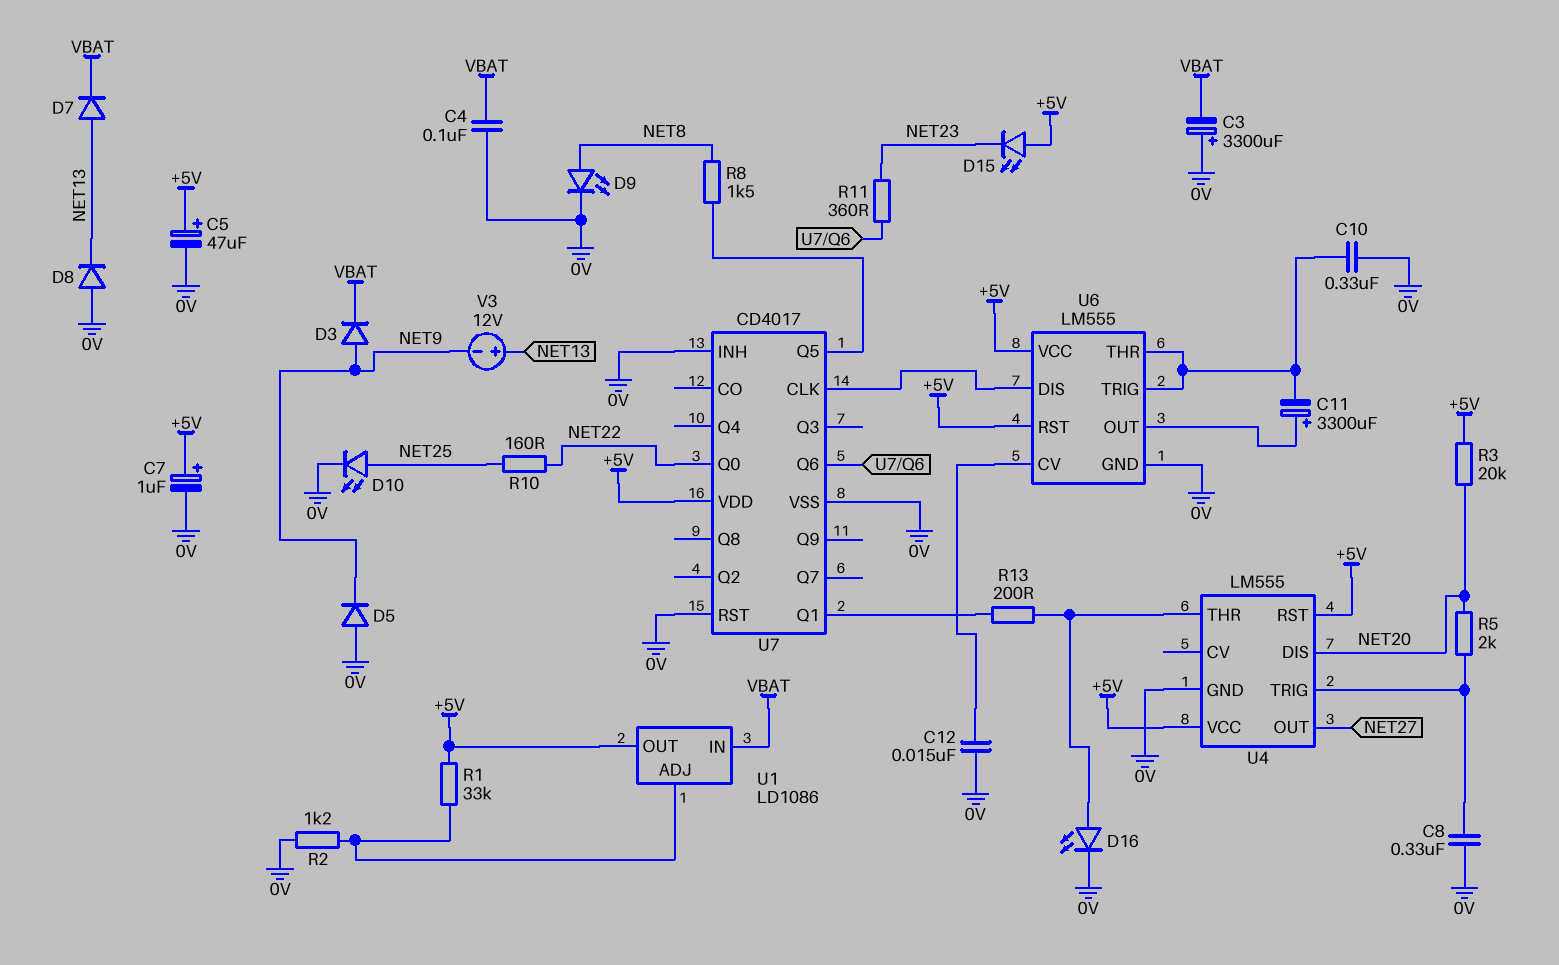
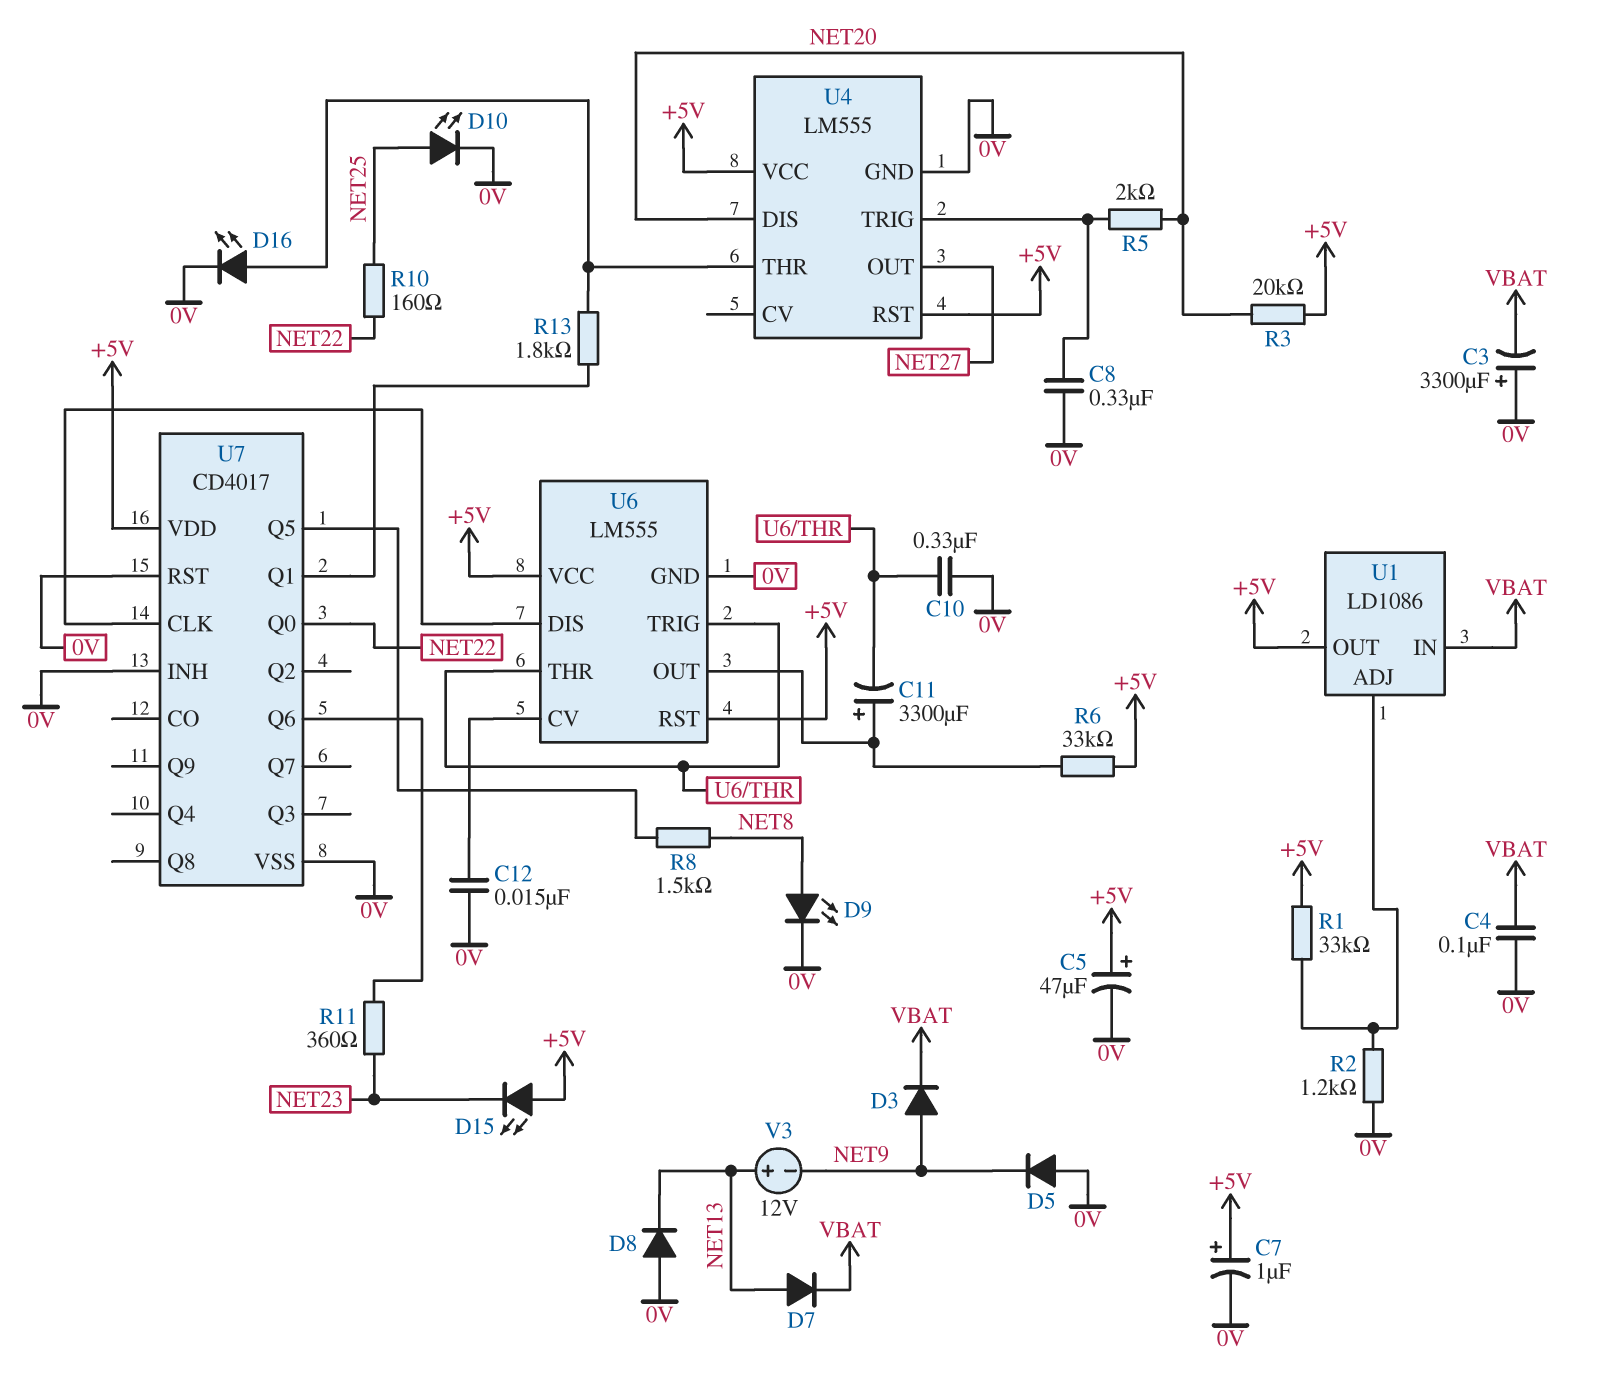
R6: none -> 33k (+5V, U6/OUT)
R13: 200 (U4/THR, U7/Q1) -> 1.8k (U4/THR, U7/Q1)

